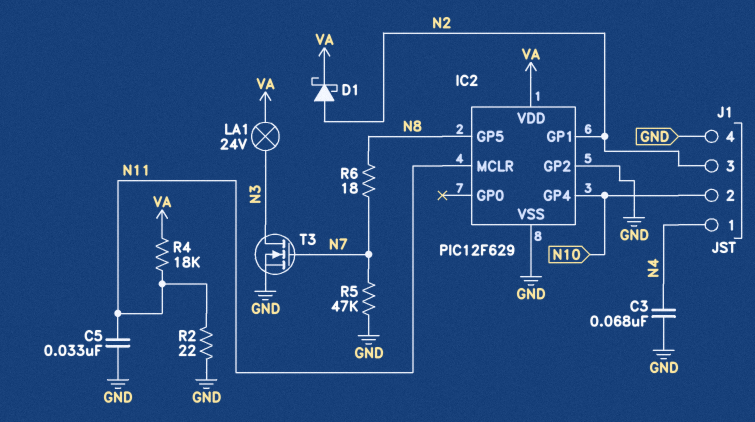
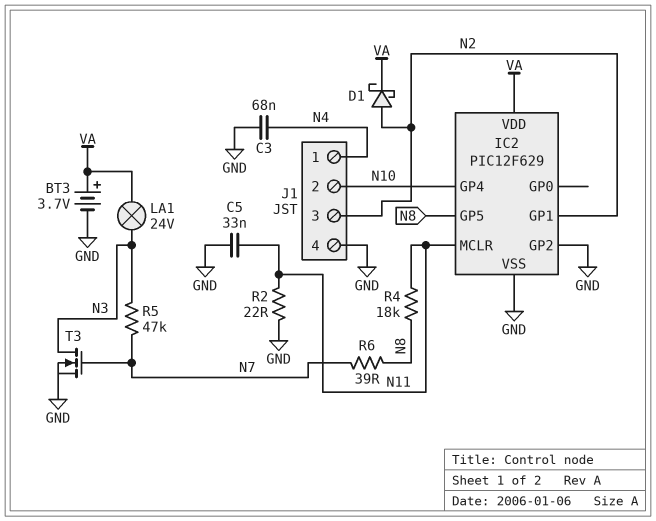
BT3: none -> 3.7V (plus VA, minus GND)
R4: 18k (N11, VA) -> 18k (N8, N11)
R5: 47k (GND, N7) -> 47k (N3, N7)
R6: 18 (N7, N8) -> 39 (N7, N8)

